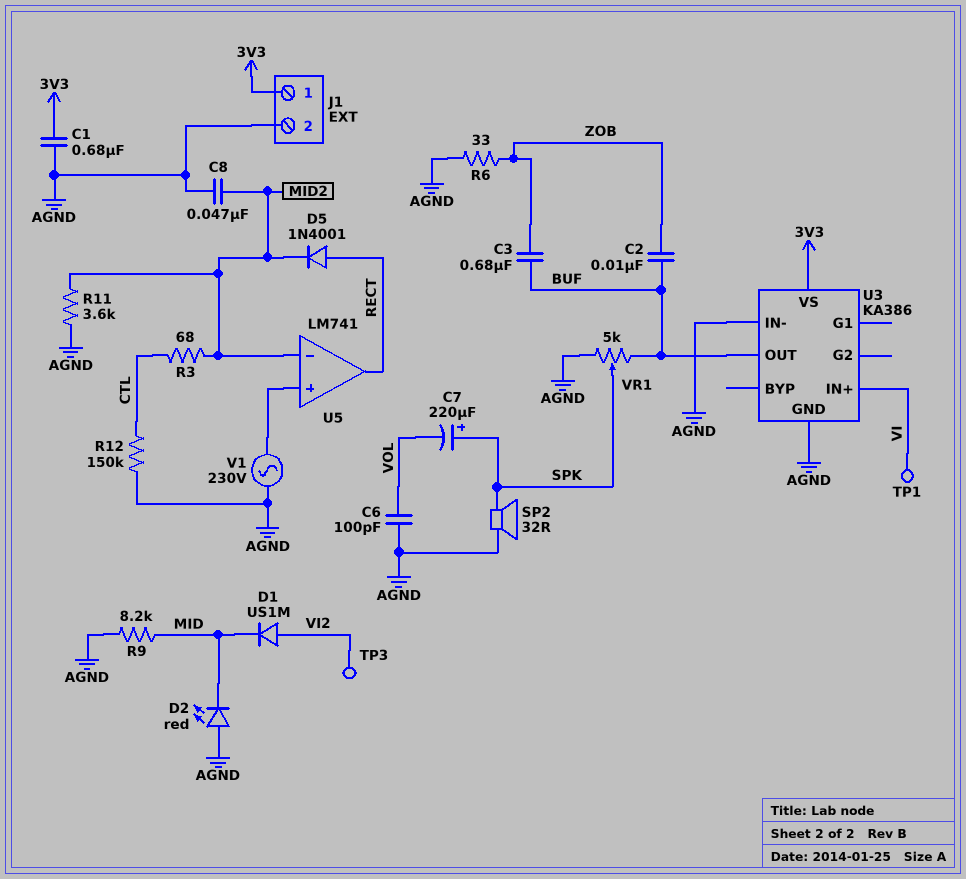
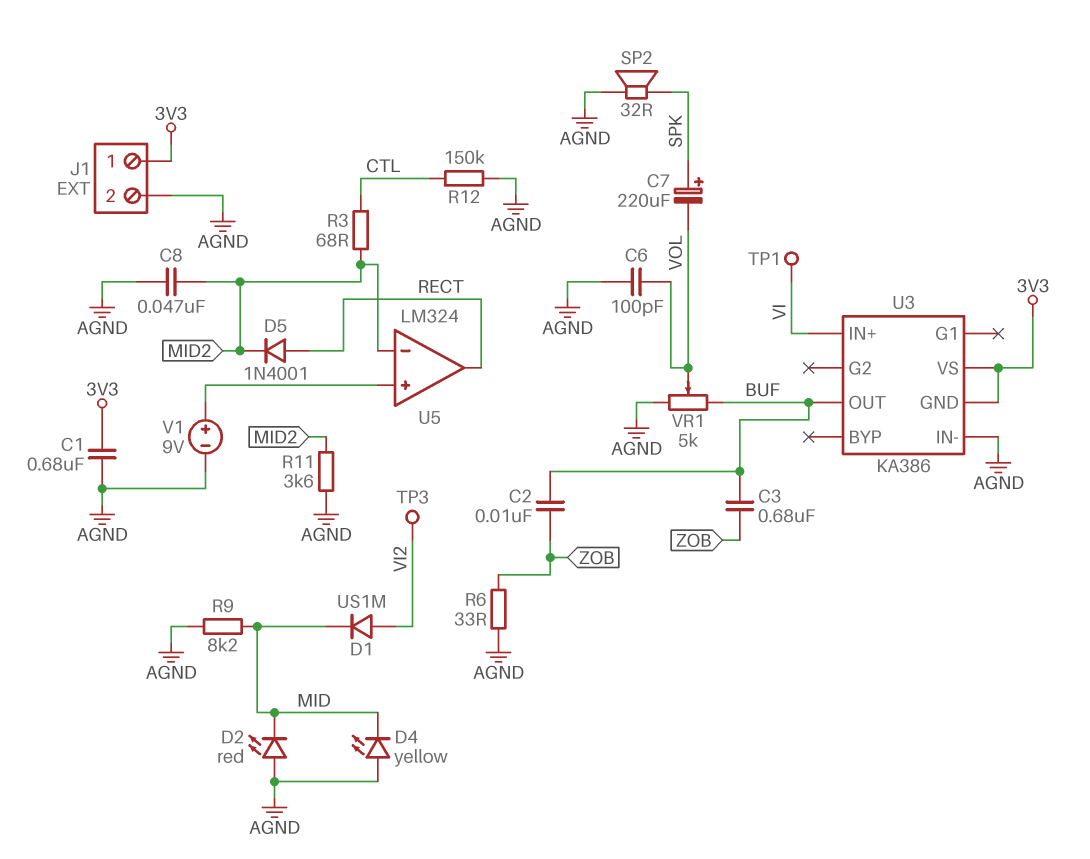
D4: none -> LED yellow (A AGND, K MID)
U3 pin GND: AGND -> 3V3
U5: LM741 -> LM324
V1: AC 230V (AGND, U5/in+) -> 9V (plus U5/in+, minus AGND)
VR1: 5k (AGND, BUF, wiper SPK) -> 5k (AGND, BUF, wiper VOL)

